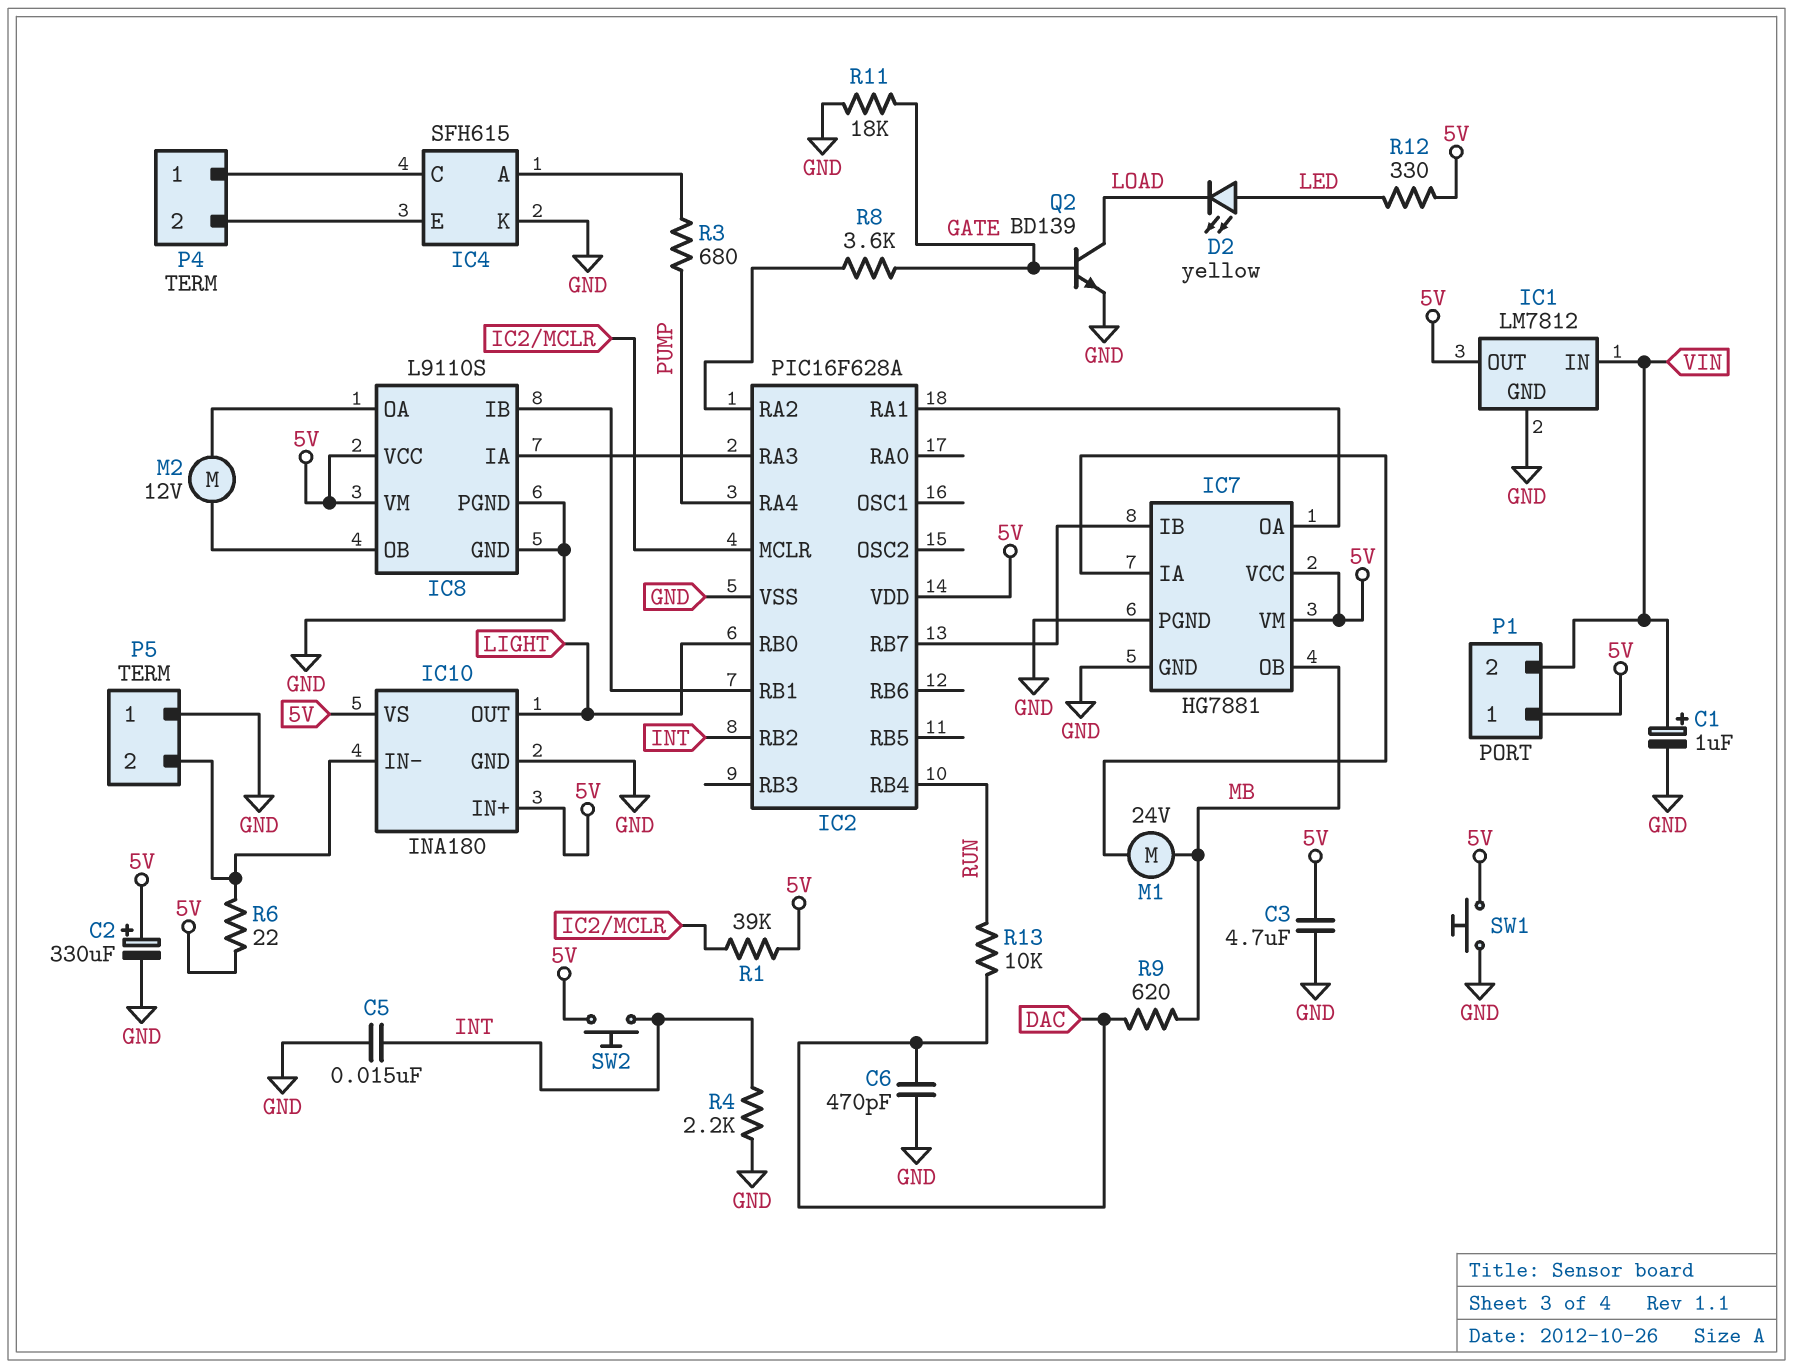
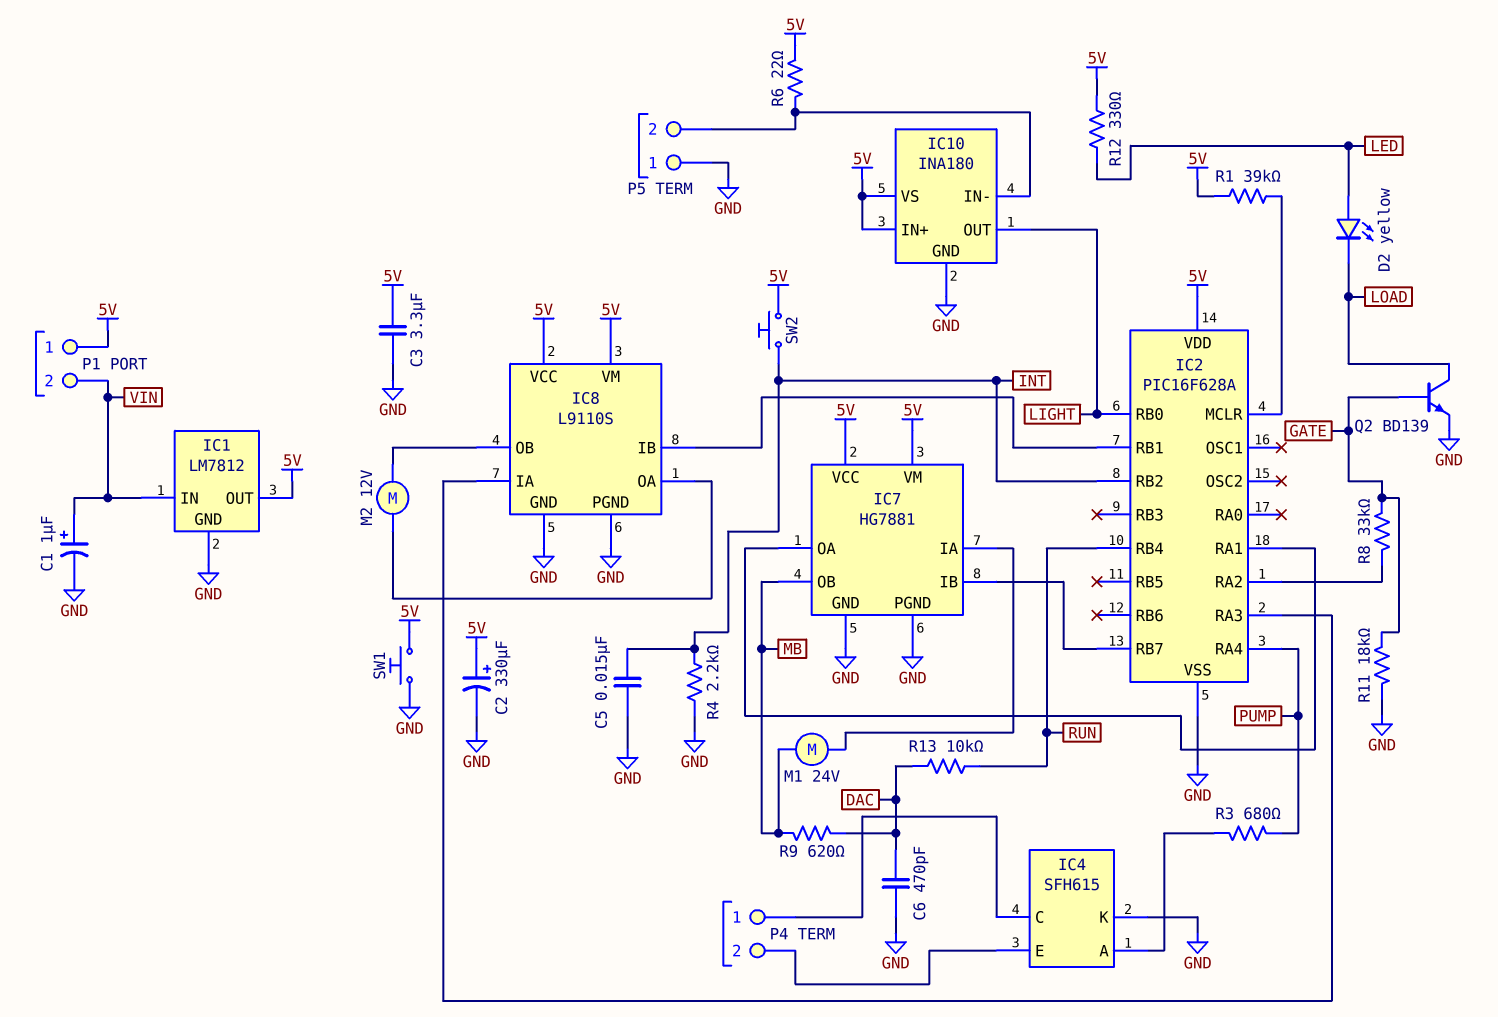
C3: 4.7uF (5V, GND) -> 3.3uF (5V, GND)
R8: 3.6k (GATE, IC2/RA2) -> 33k (GATE, IC2/RA2)

